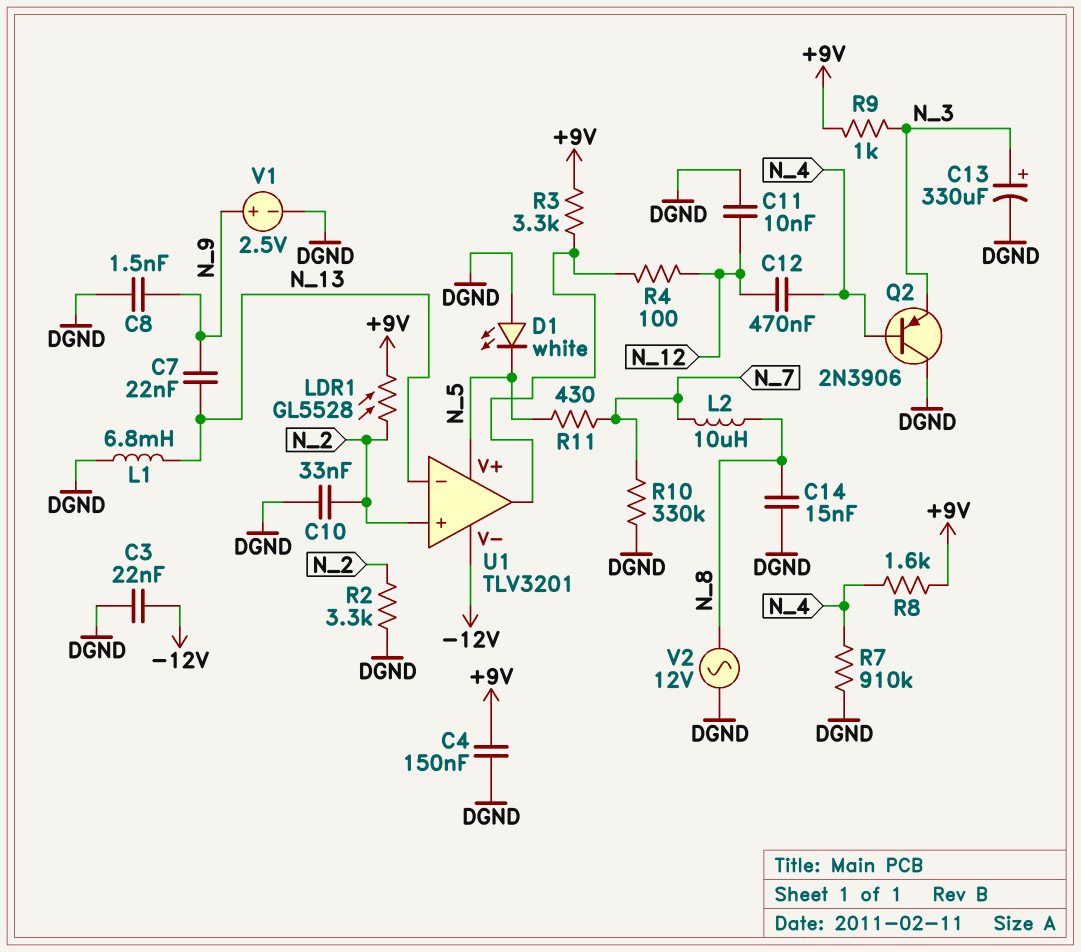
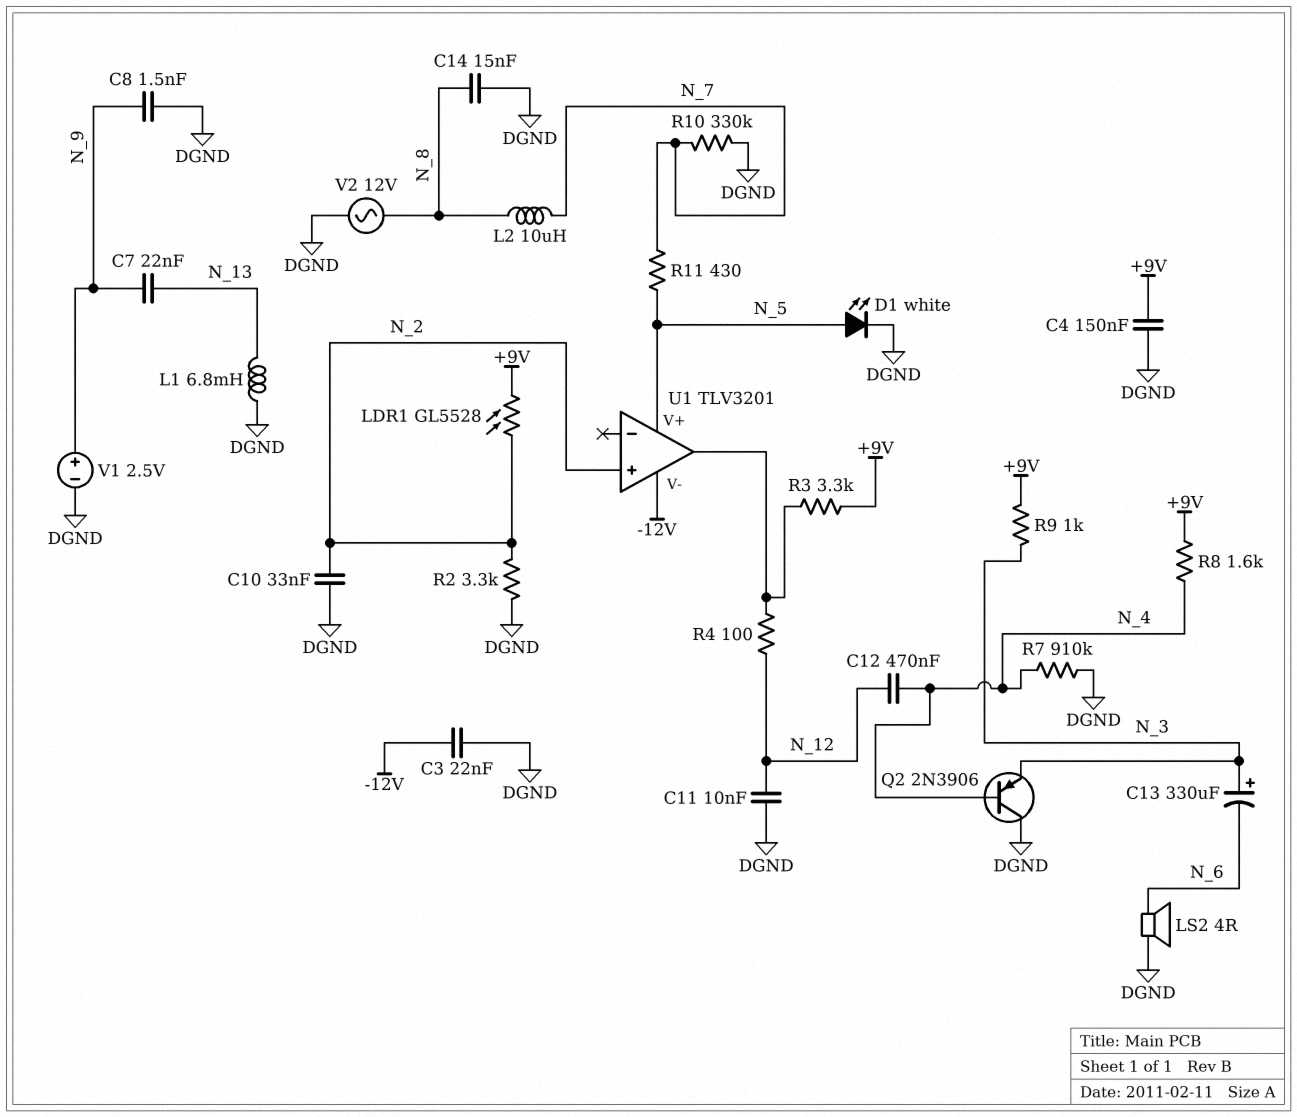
C13: 330uF (plus N_3, minus DGND) -> 330uF (plus N_3, minus N_6)
D1: LED white (A DGND, K N_5) -> LED white (A N_5, K DGND)
LS2: none -> speaker 4R (DGND, N_6)
U1 pin in-: N_13 -> none

